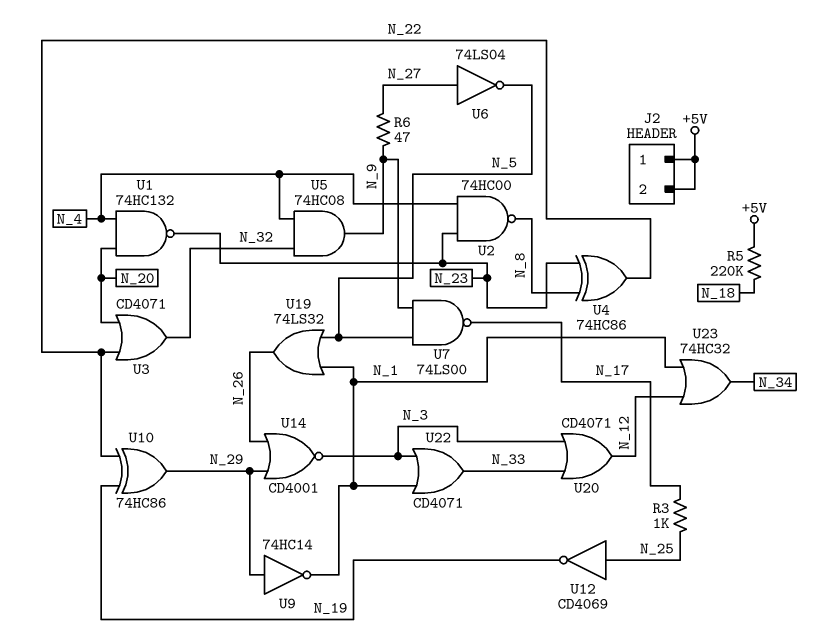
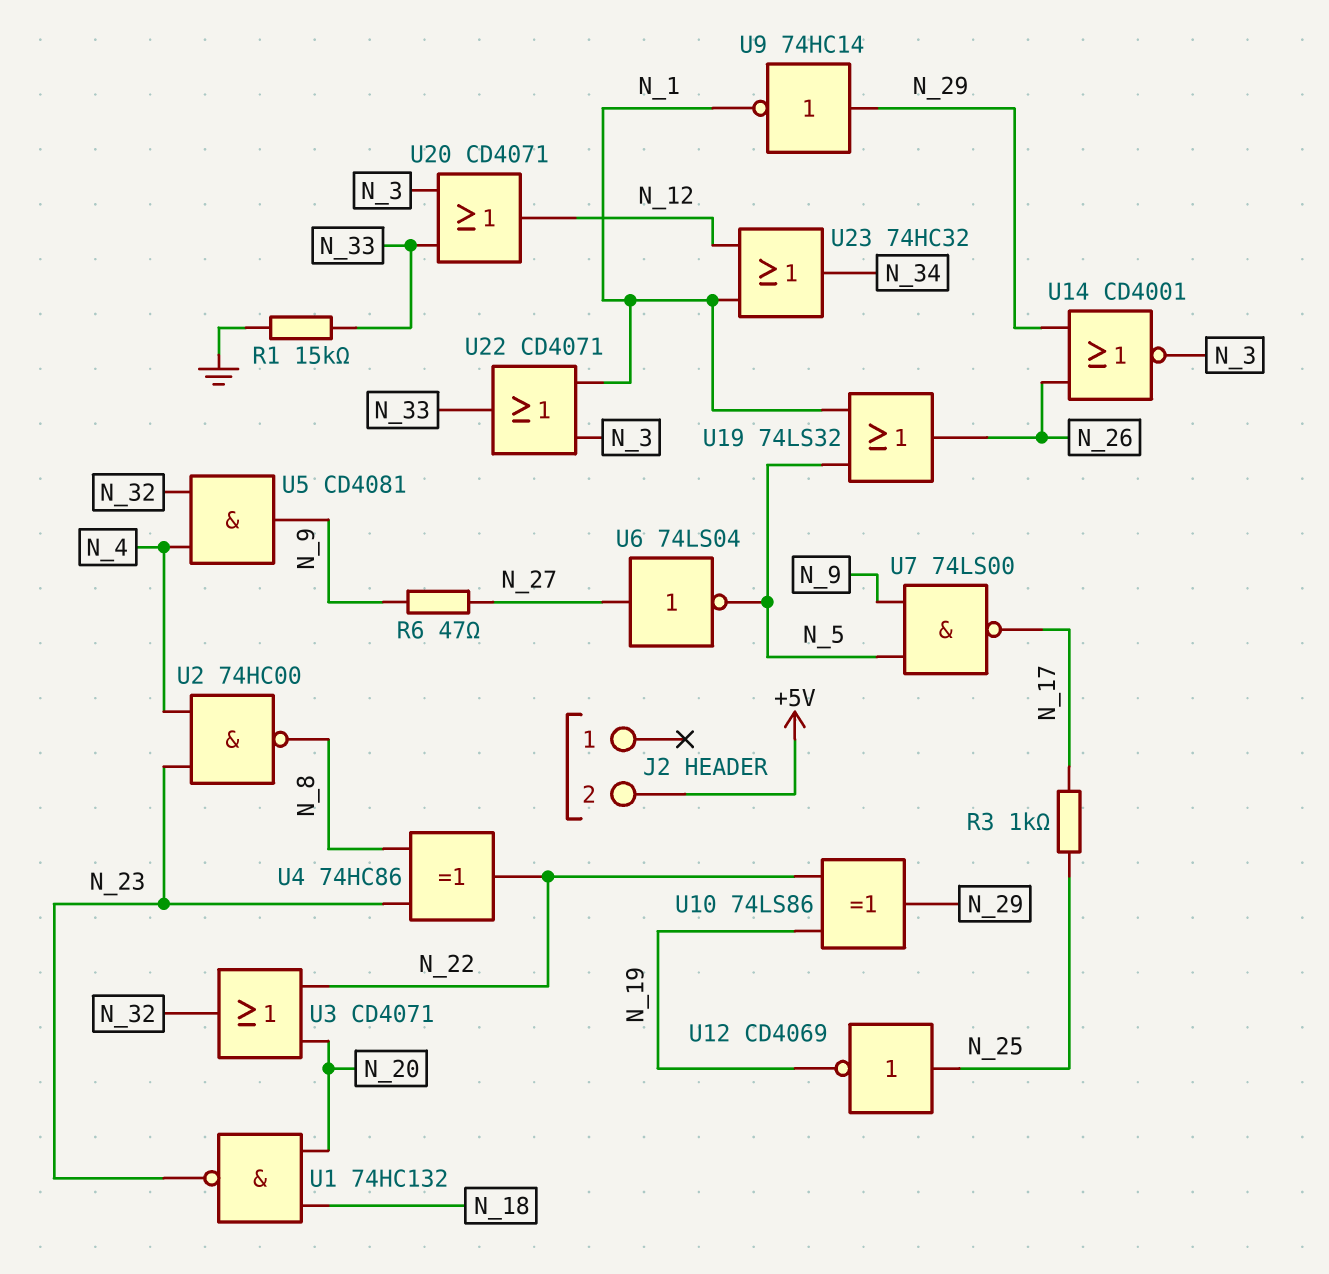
J2 pin 1: +5V -> none
R1: none -> 15k (GND, N_33)
R5: 220k (+5V, N_18) -> none
U1: NAND 74HC132 (in N_4, in N_20, out N_23) -> NAND 74HC132 (in N_18, in N_20, out N_23)
U5: AND 74HC08 (in N_4, in N_32, out N_9) -> AND CD4081 (in N_4, in N_32, out N_9)
U10: XOR 74HC86 (in N_19, in N_22, out N_29) -> XOR 74LS86 (in N_19, in N_22, out N_29)

